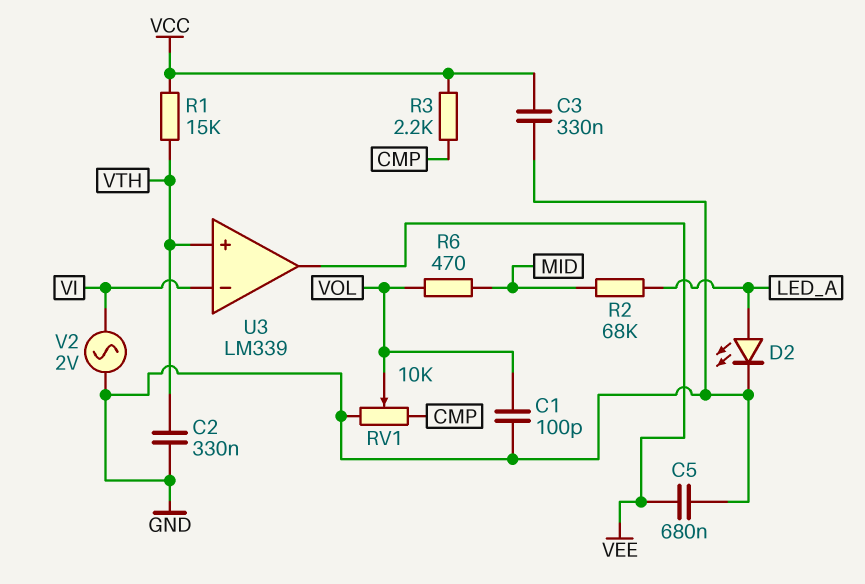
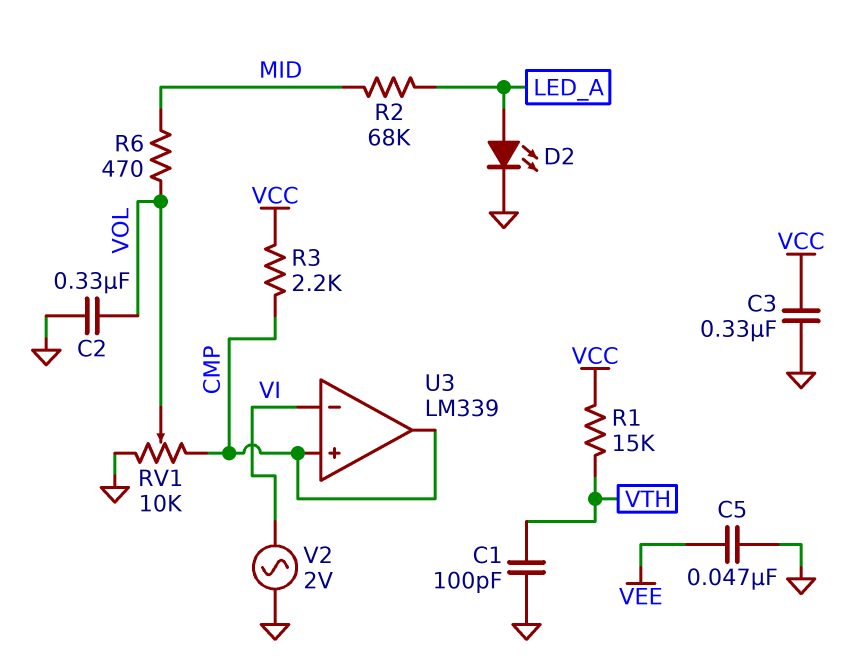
C1: 100pF (GND, VOL) -> 100pF (GND, VTH)
C2: 330nF (GND, VTH) -> 330nF (GND, VOL)
C5: 680nF (GND, VEE) -> 47nF (GND, VEE)
U3 pin in+: VTH -> CMP
U3 pin out: VEE -> CMP

